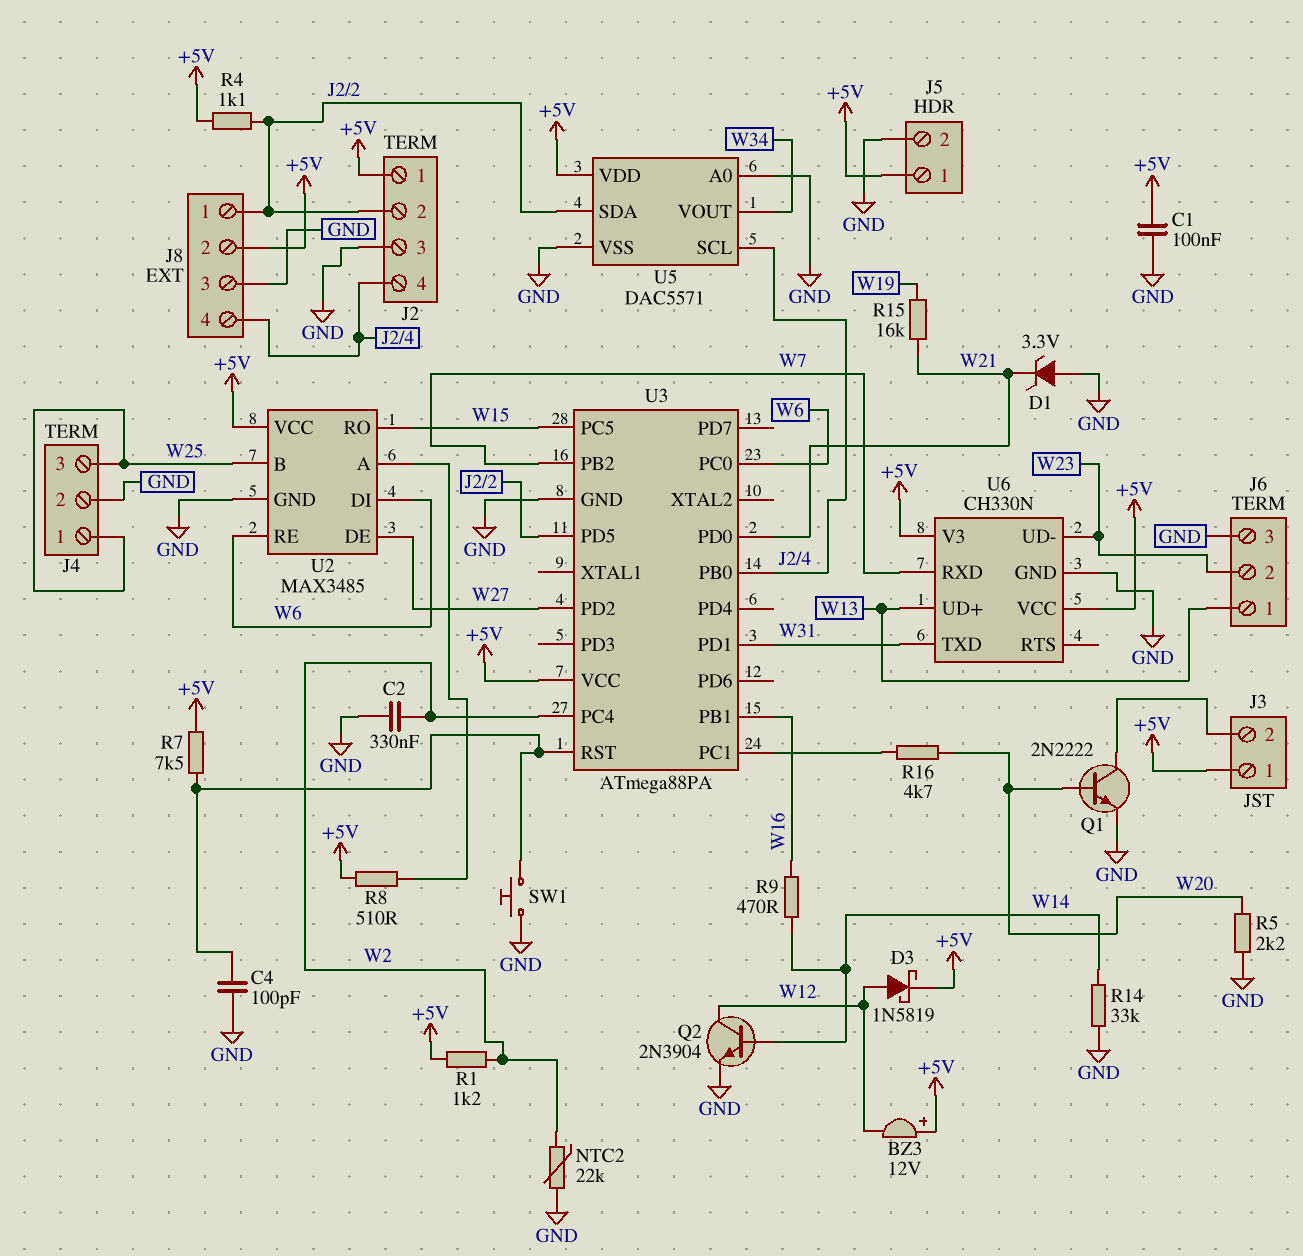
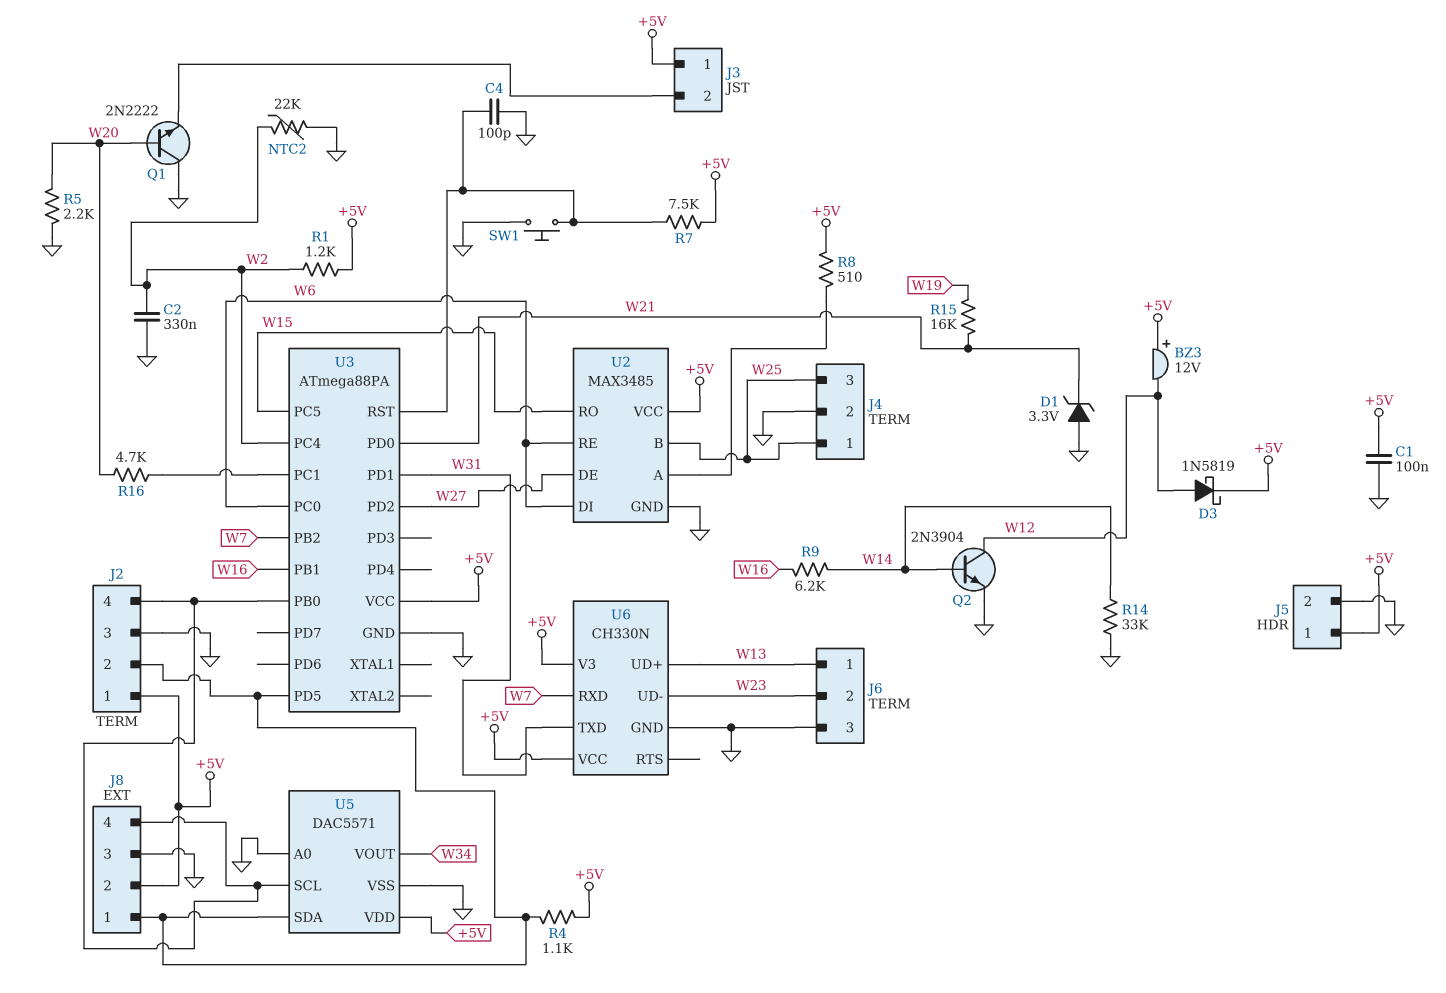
Q1: NPN 2N2222 (B W20, C J3/2, E GND) -> NPN 2N2222 (B W20, C GND, E J3/2)
R9: 470 (W14, W16) -> 6.2k (W14, W16)

